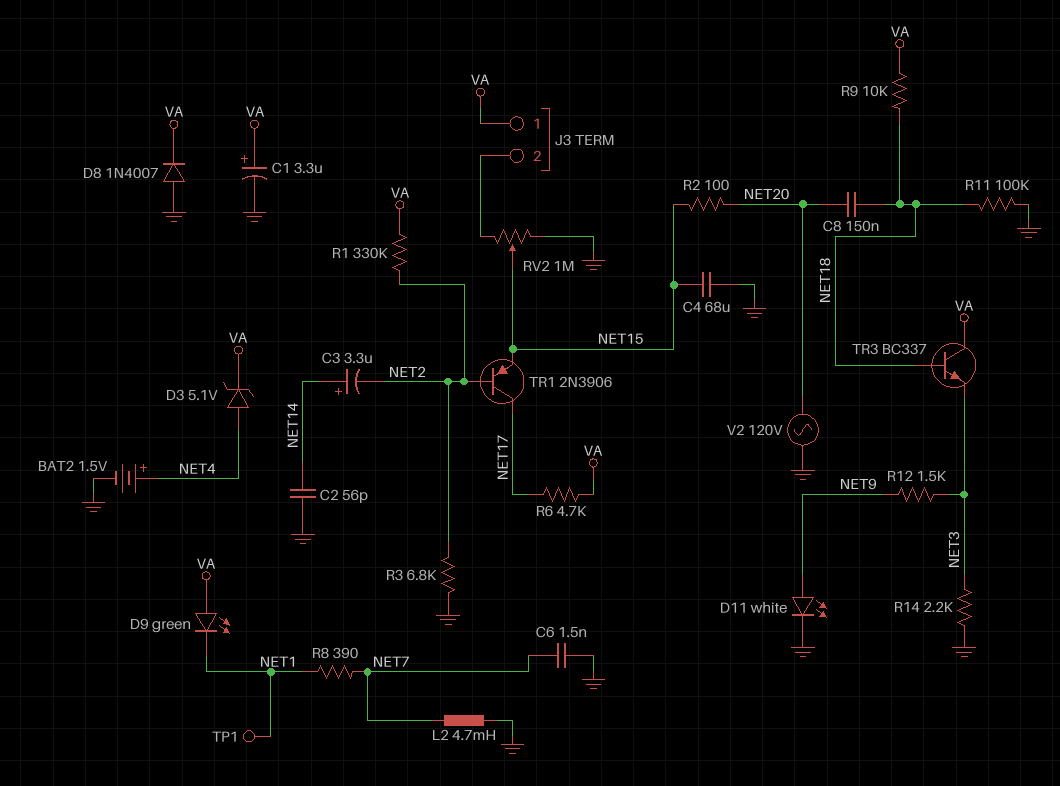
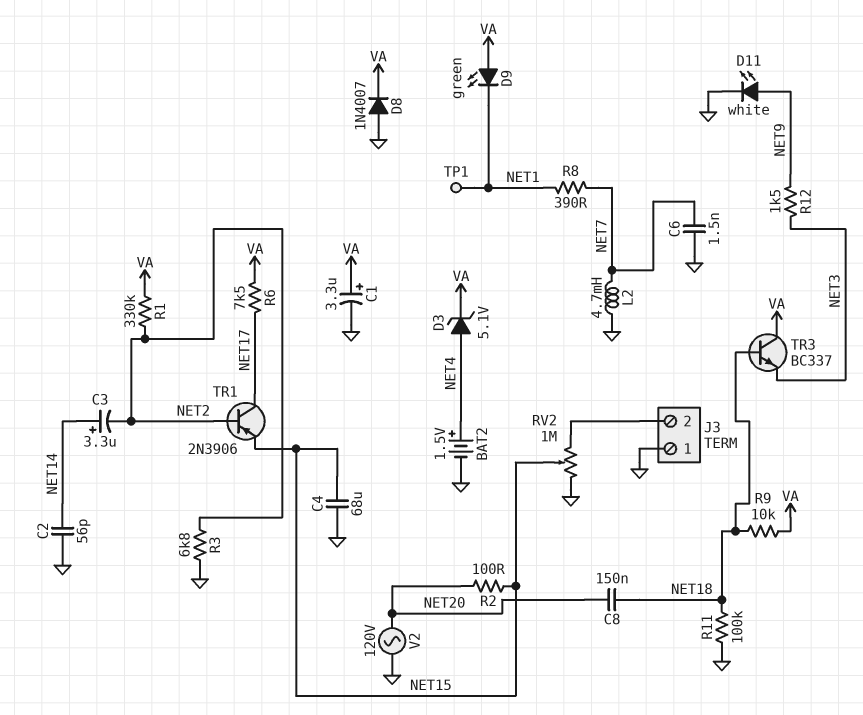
J3 pin 1: VA -> GND
R6: 4.7k (NET17, VA) -> 7.5k (NET17, VA)
R14: 2.2k (GND, NET3) -> none

